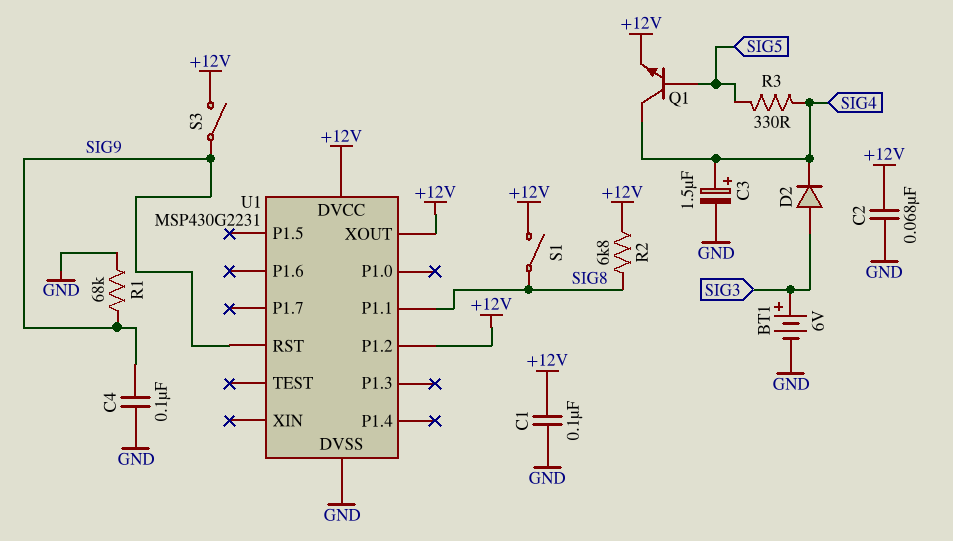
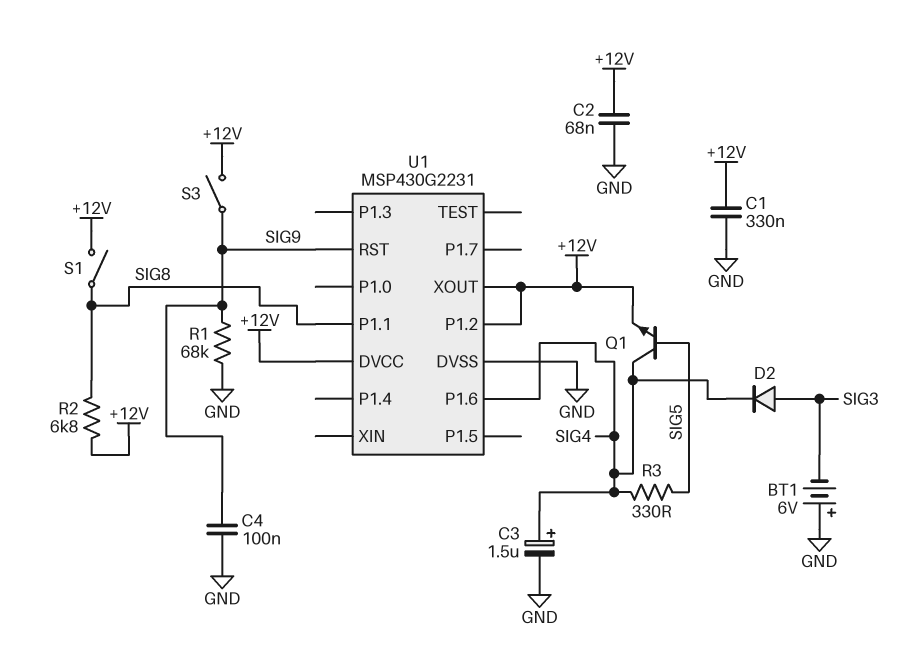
BT1: 6V (plus SIG3, minus GND) -> 6V (plus GND, minus SIG3)
C1: 100nF (+12V, GND) -> 330nF (+12V, GND)
U1 pin P1.6: none -> SIG4

